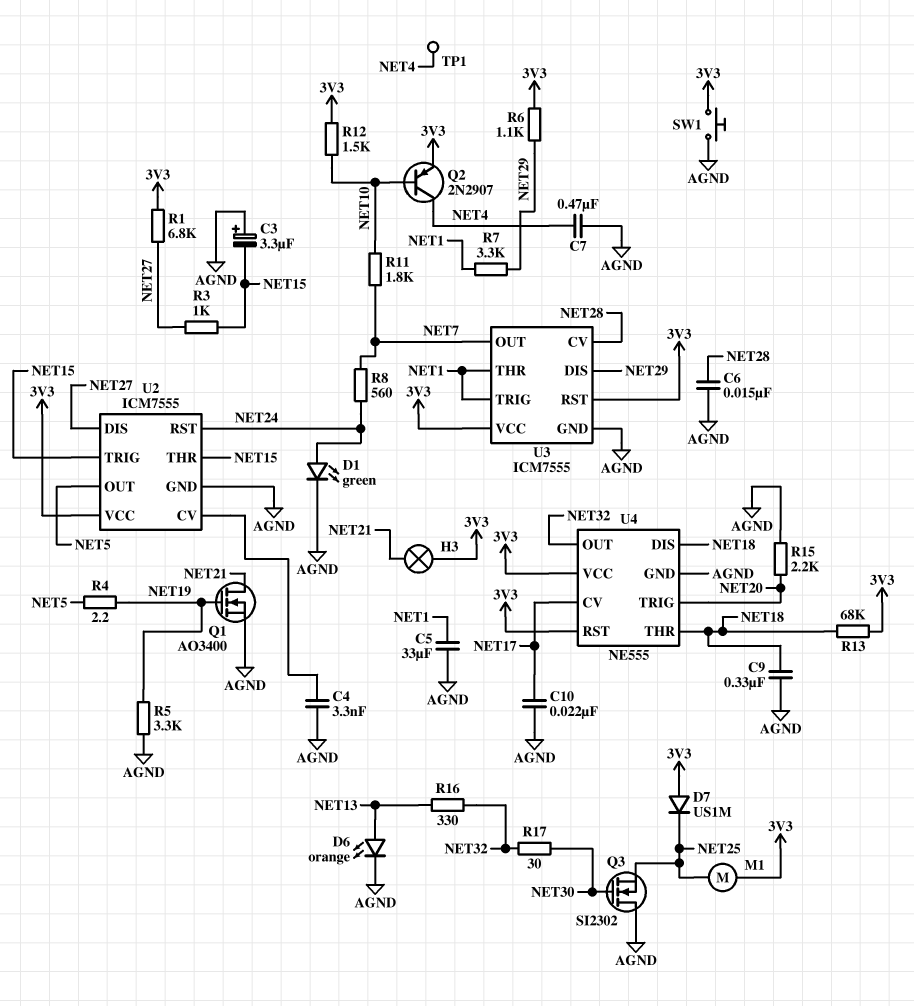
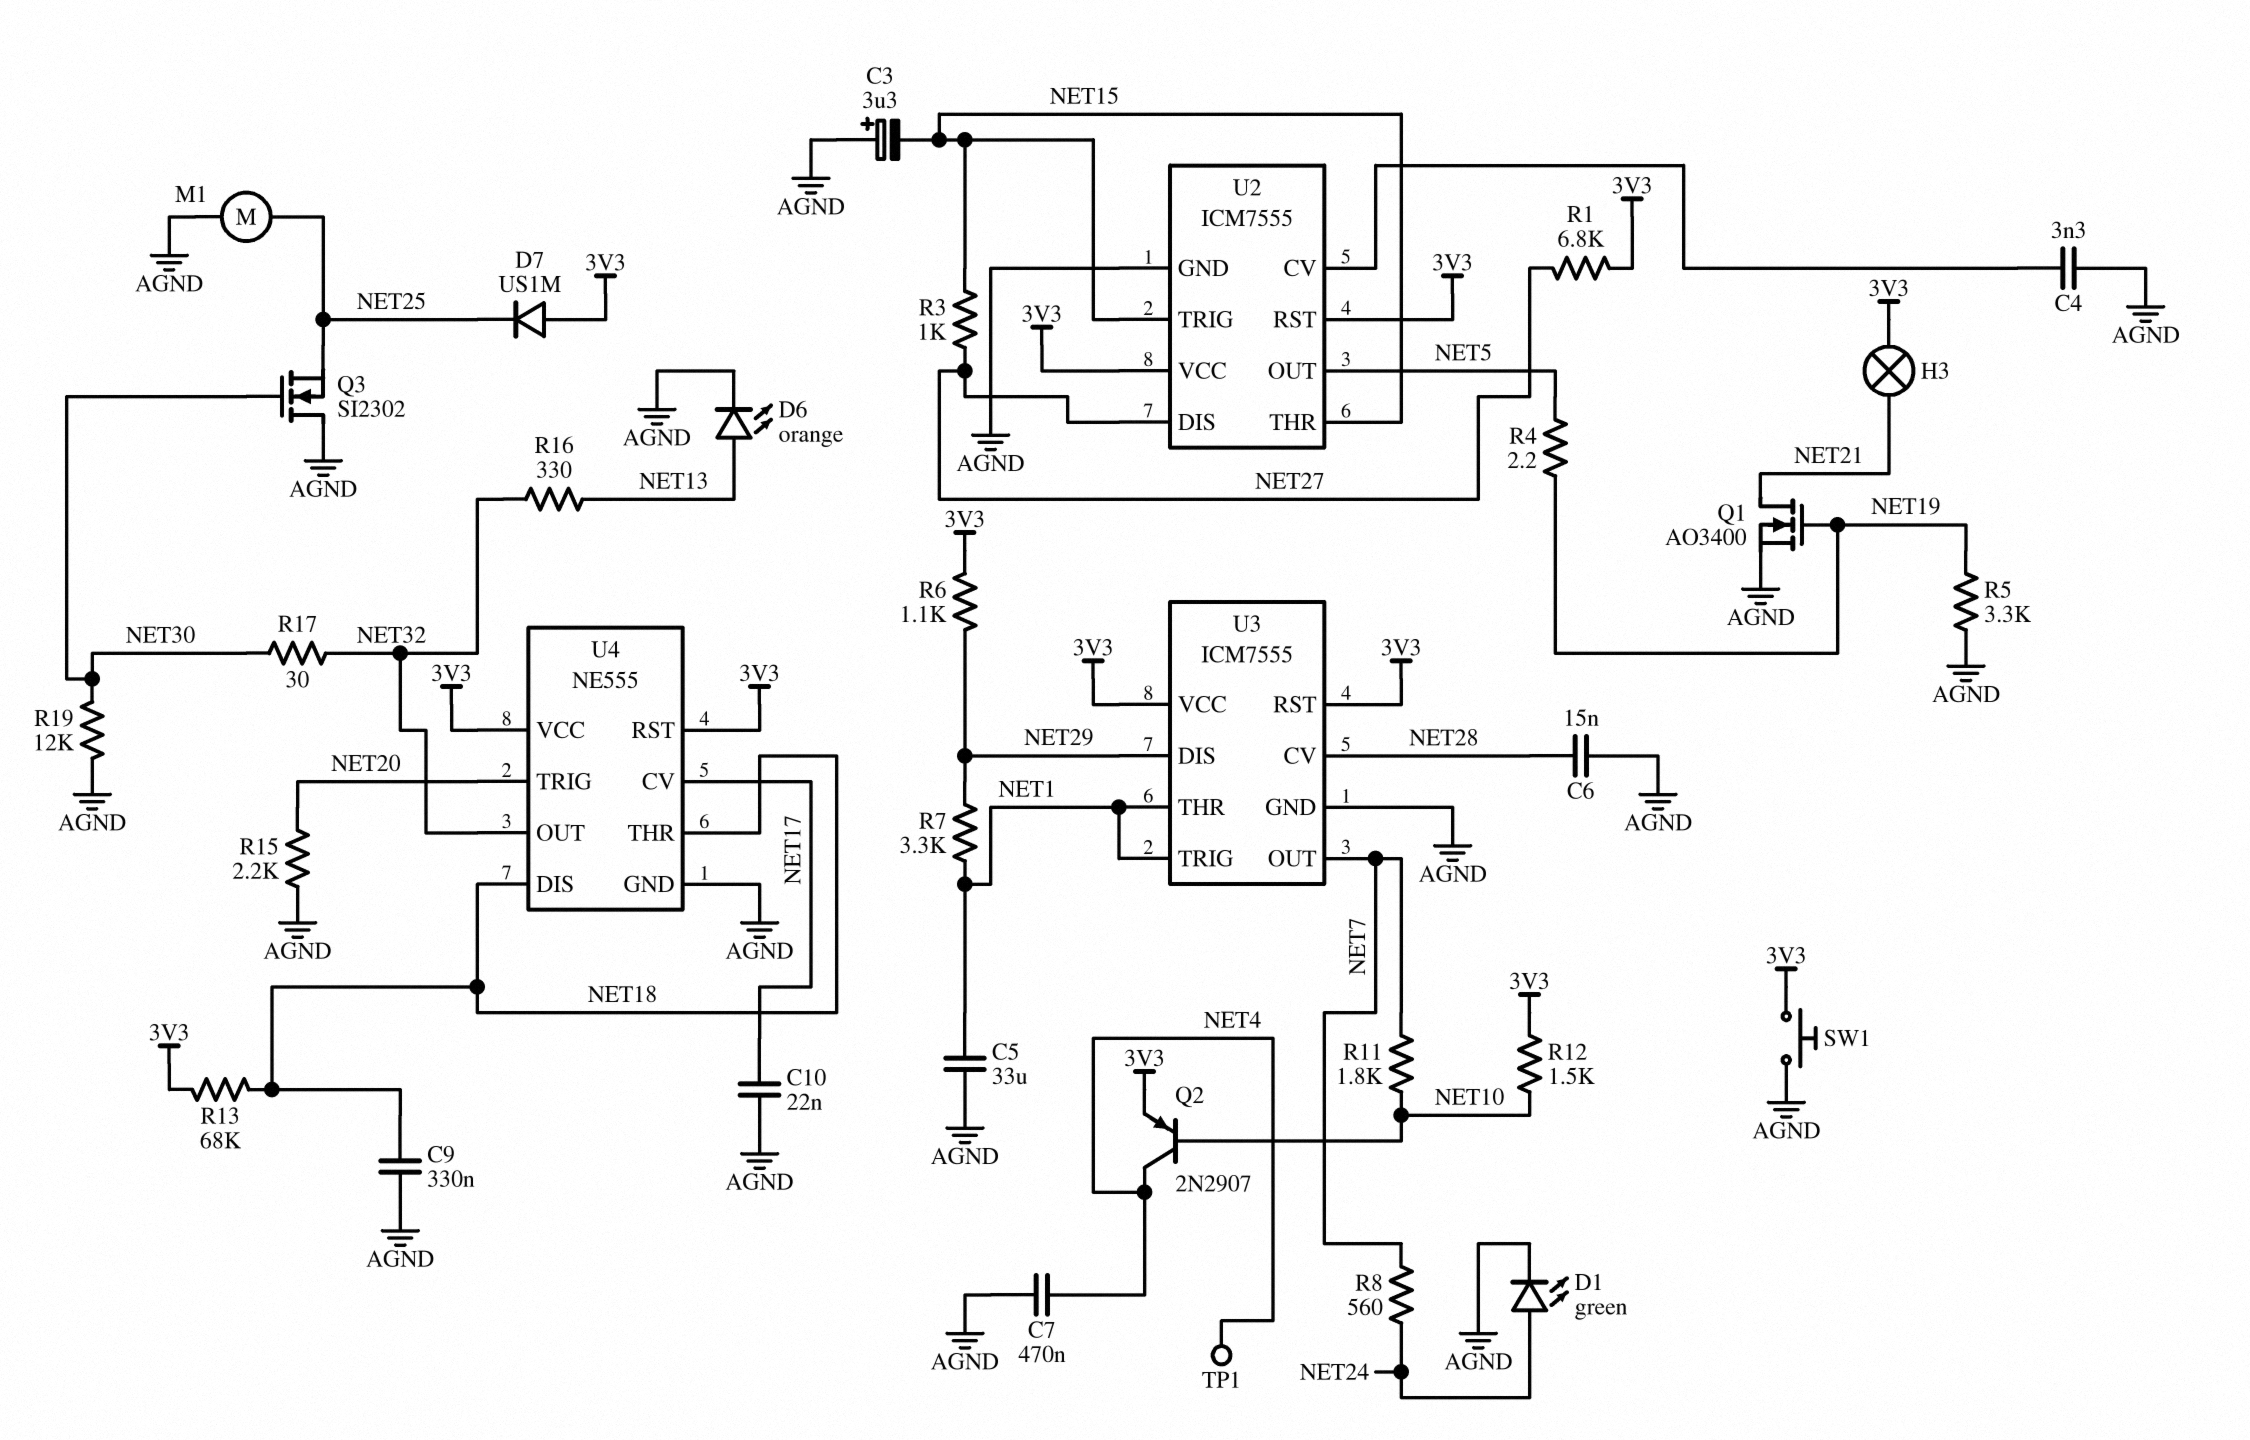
M1: motor (3V3, NET25) -> motor (AGND, NET25)
R19: none -> 12k (AGND, NET30)
U2 pin RST: NET24 -> 3V3

